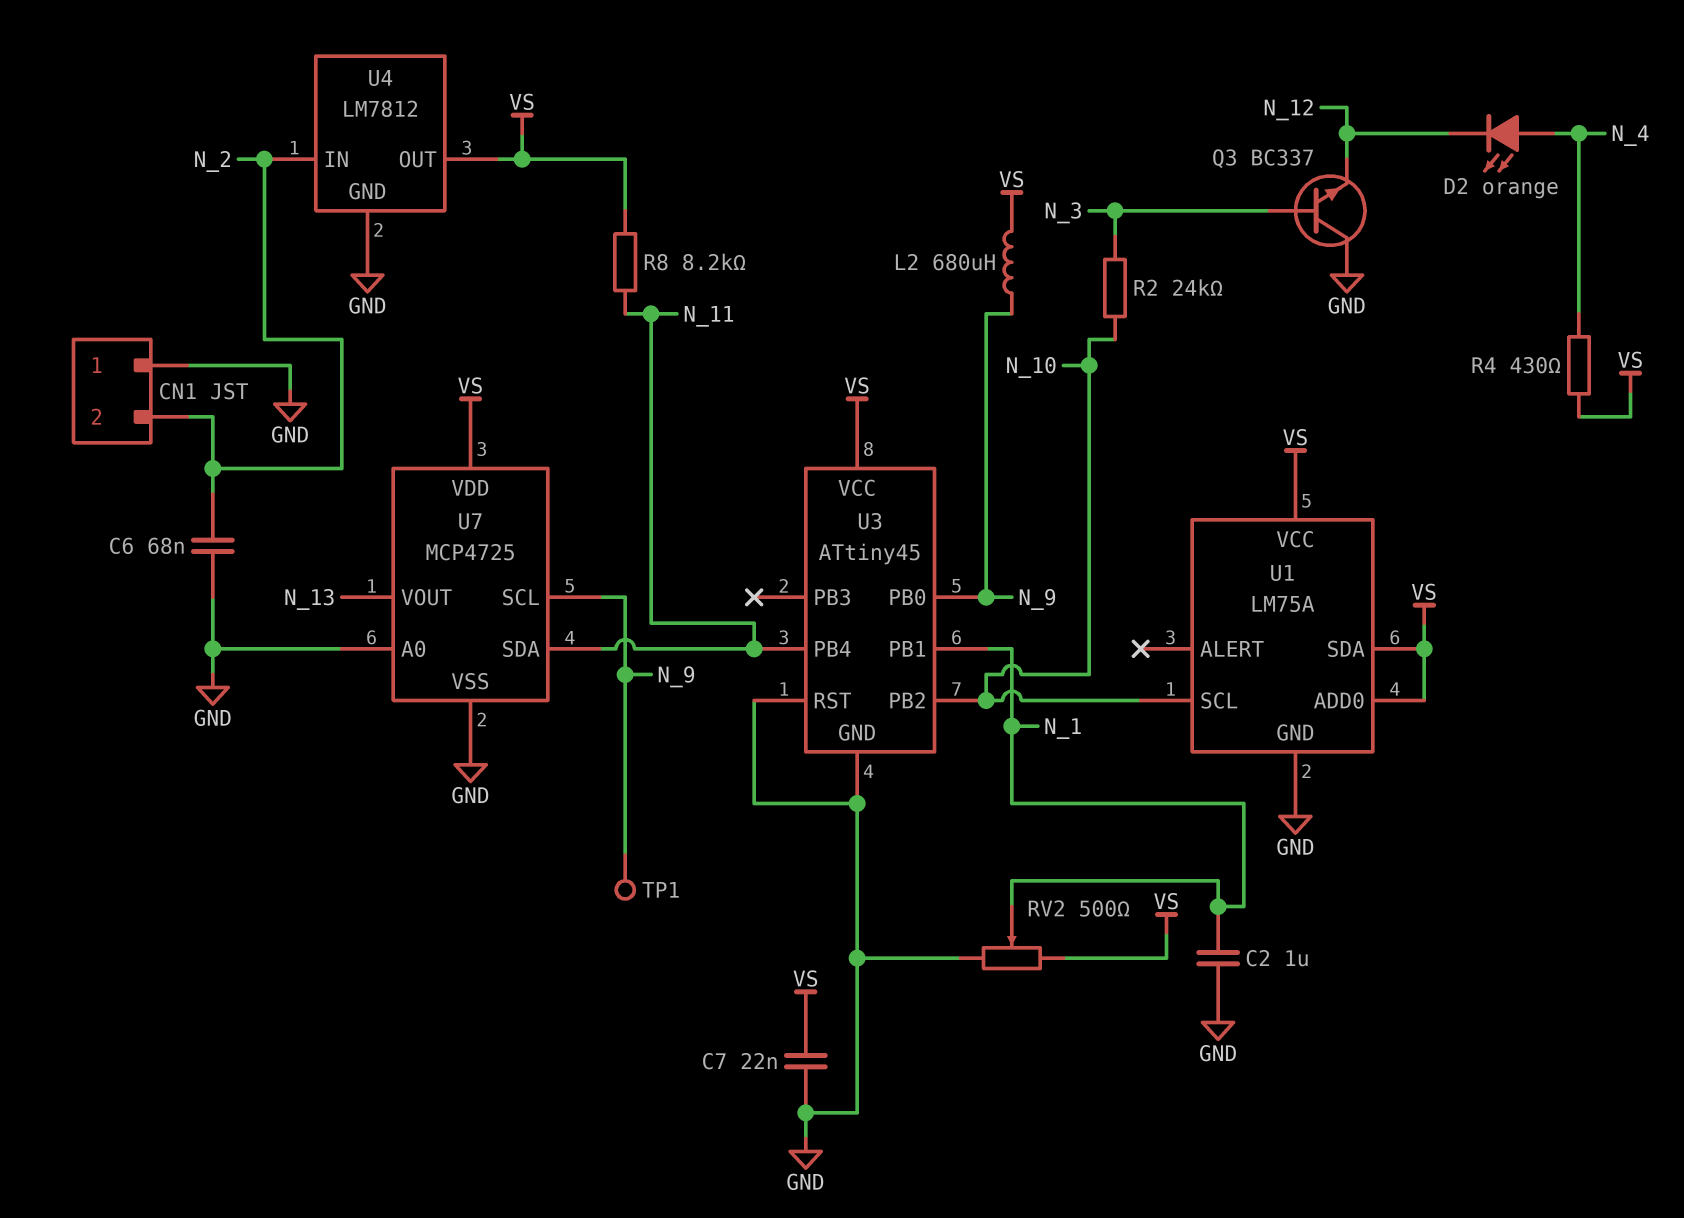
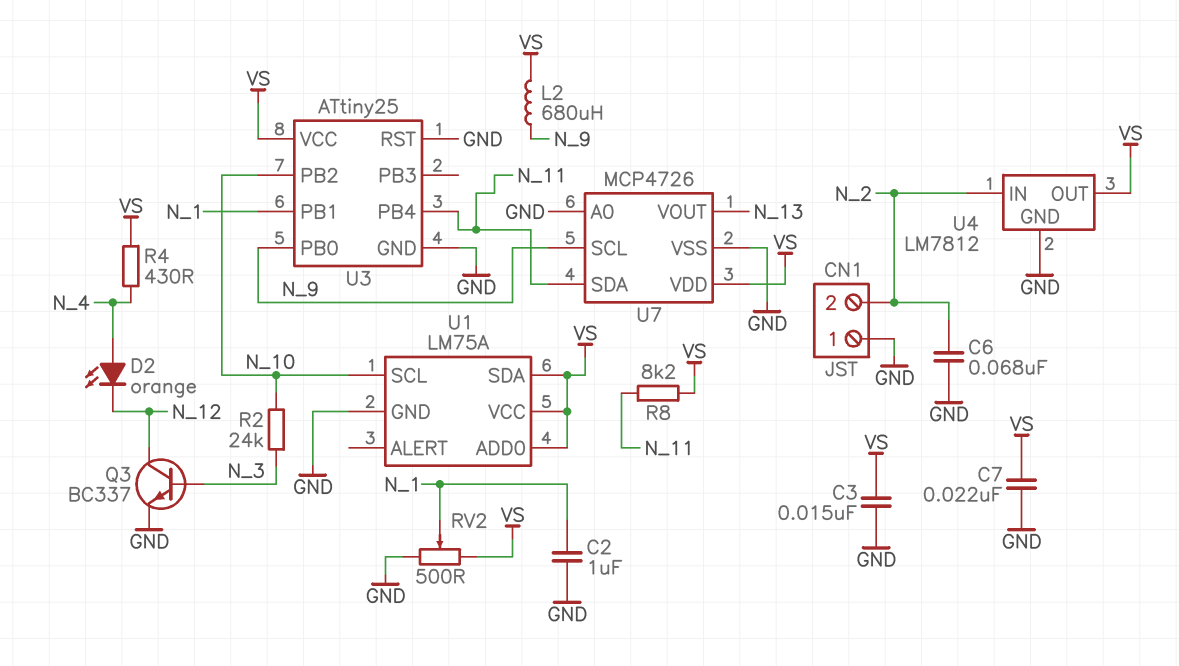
C3: none -> 15nF (GND, VS)
Q3: NPN BC337 (B N_3, C GND, E N_12) -> NPN BC337 (B N_3, C N_12, E GND)
TP1: test point (N_9) -> none
U3: ATtiny45 -> ATtiny25
U7: MCP4725 -> MCP4726

